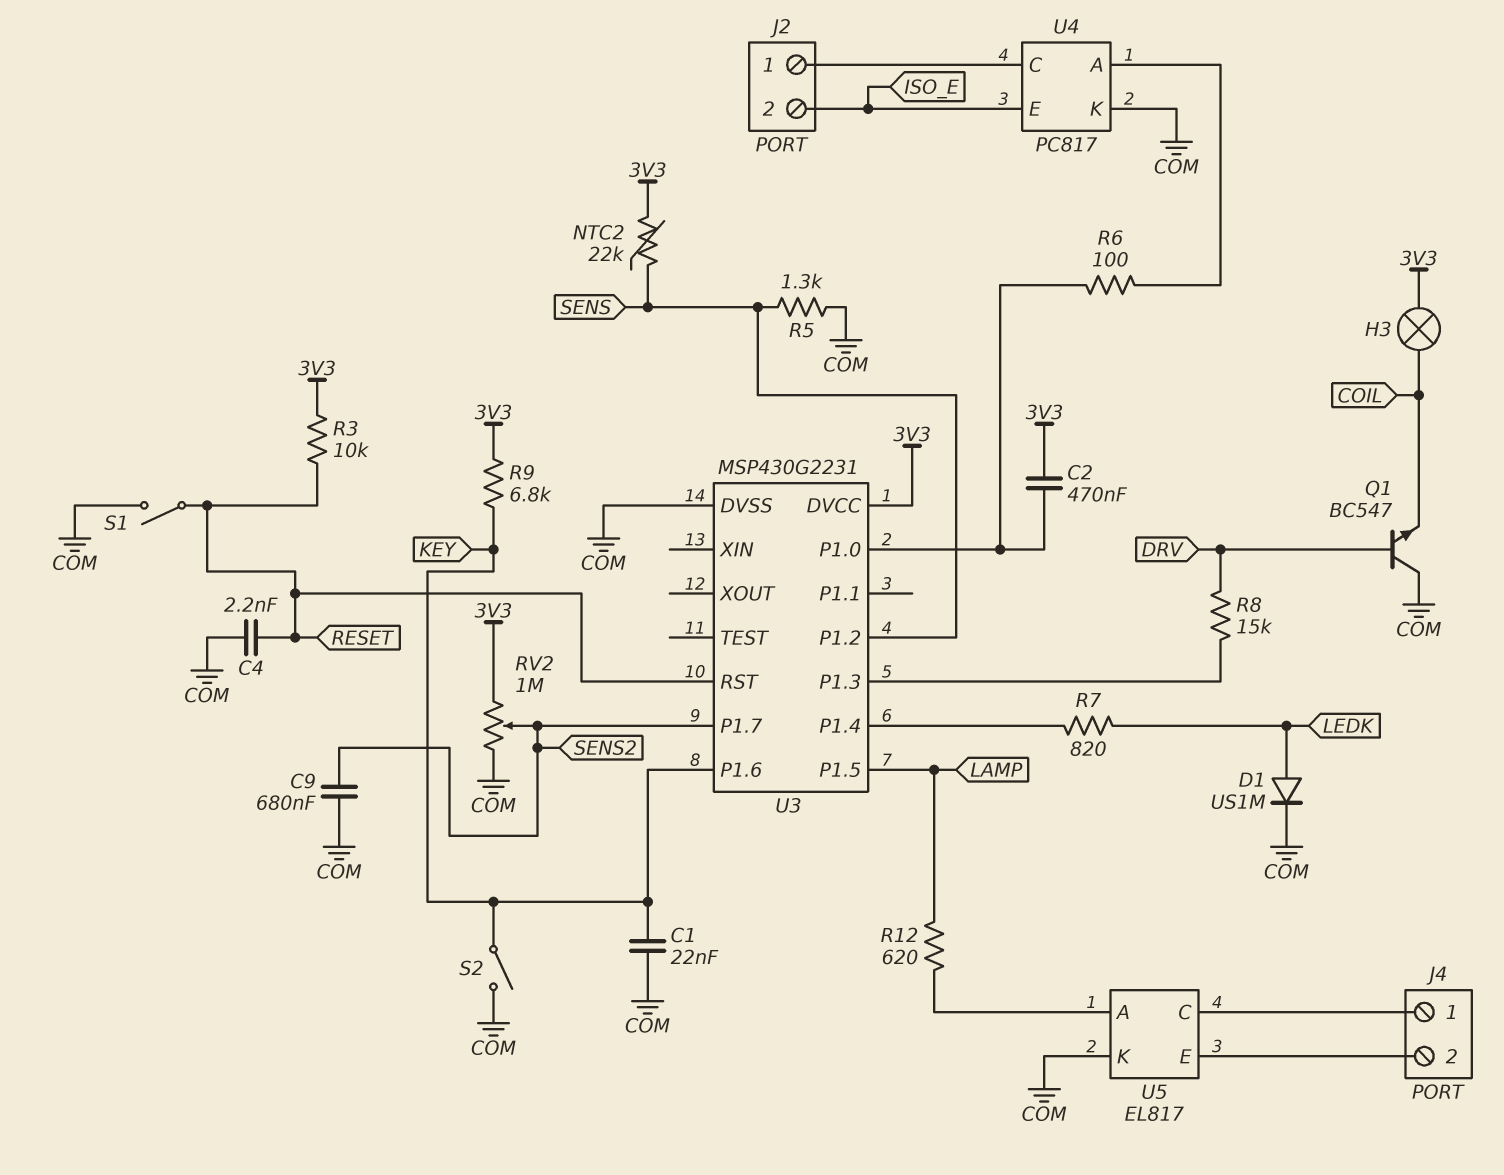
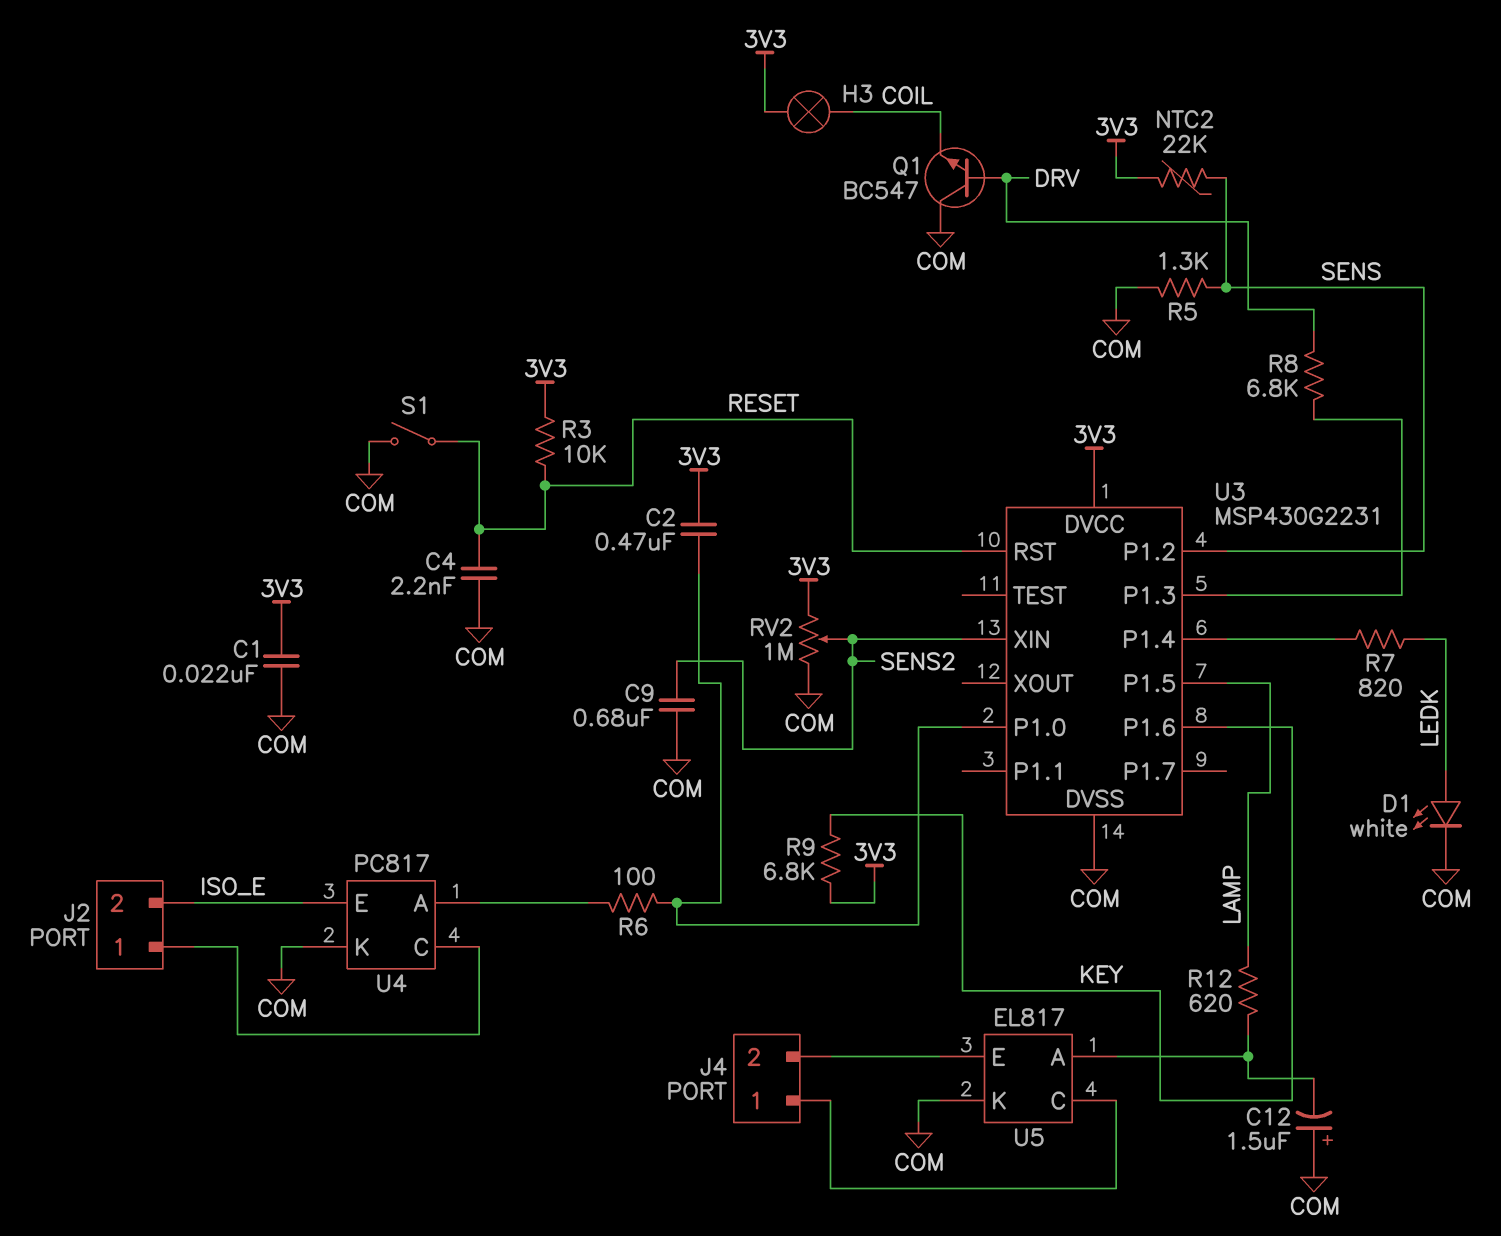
C1: 22nF (COM, KEY) -> 22nF (3V3, COM)
C12: none -> 1.5uF (plus COM, minus U5/A)
D1: diode US1M (A LEDK, K COM) -> LED white (A LEDK, K COM)
R8: 15k (DRV, U3/P1.3) -> 6.8k (DRV, U3/P1.3)
S2: switch (COM, KEY) -> none
U3 pin P1.7: SENS2 -> none
U3 pin XIN: none -> SENS2

